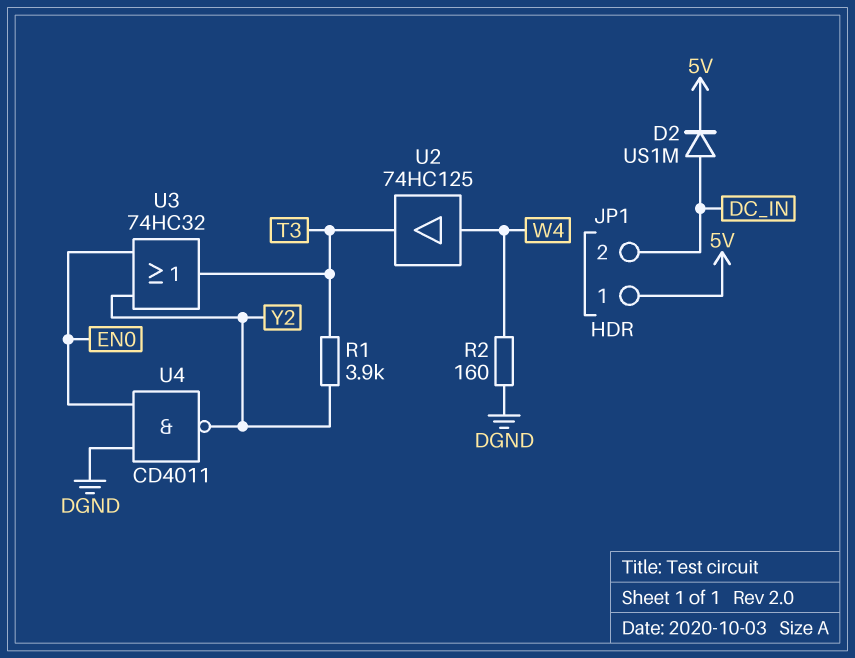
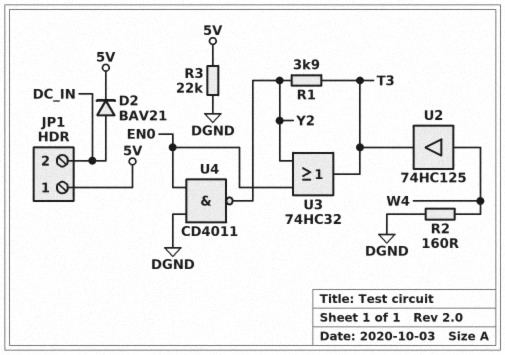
D2: diode US1M (A DC_IN, K 5V) -> diode BAV21 (A DC_IN, K 5V)
R3: none -> 22k (5V, DGND)

